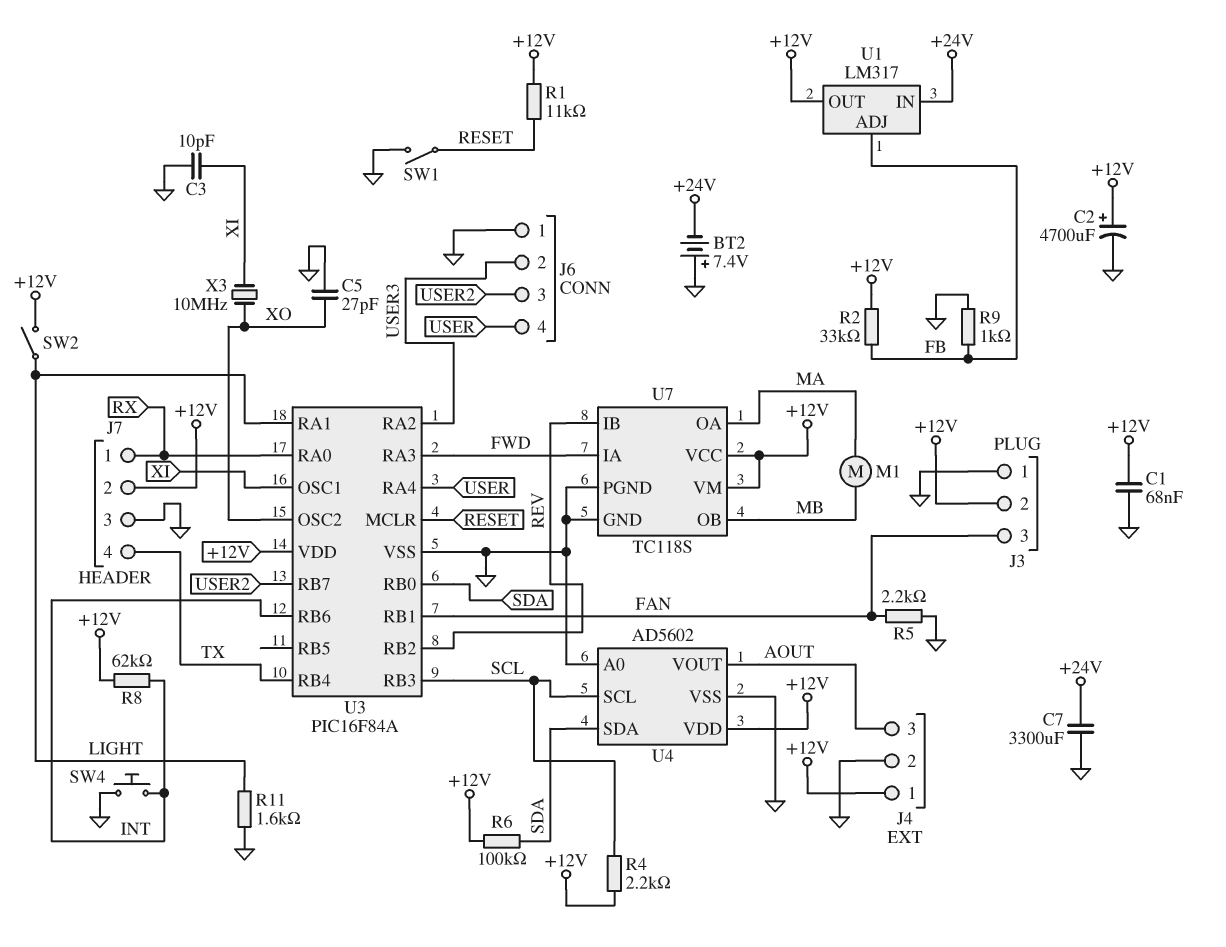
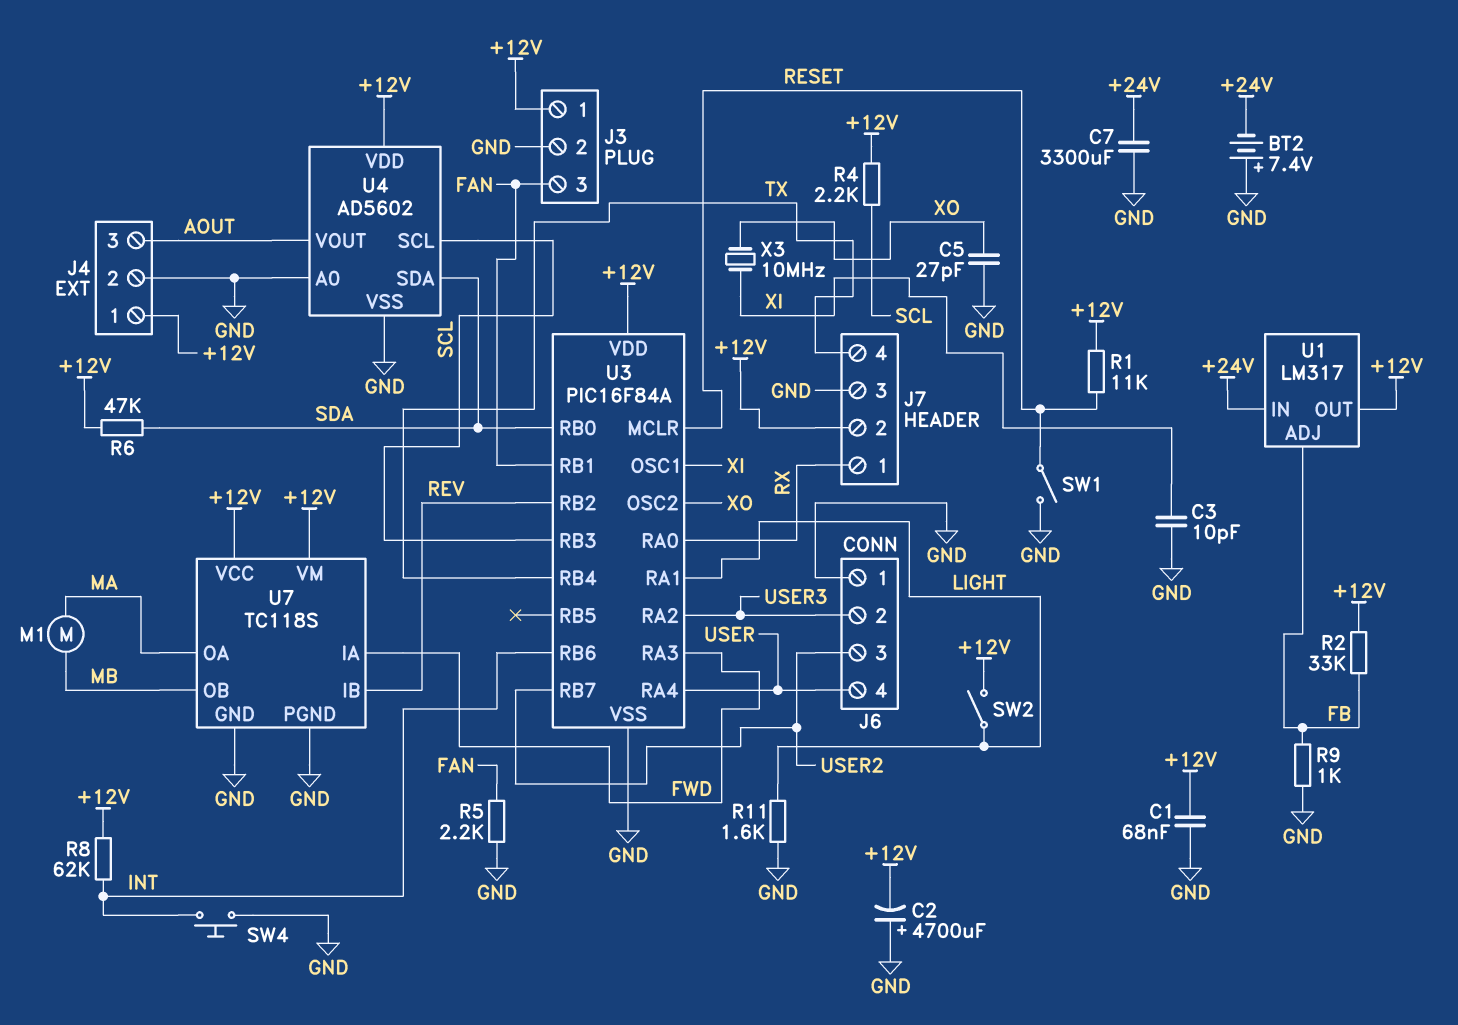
C2: 4700uF (plus +12V, minus GND) -> 4700uF (plus GND, minus +12V)
J3 pin 1: GND -> +12V
J3 pin 2: +12V -> GND
R6: 100k (+12V, SDA) -> 47k (+12V, SDA)

